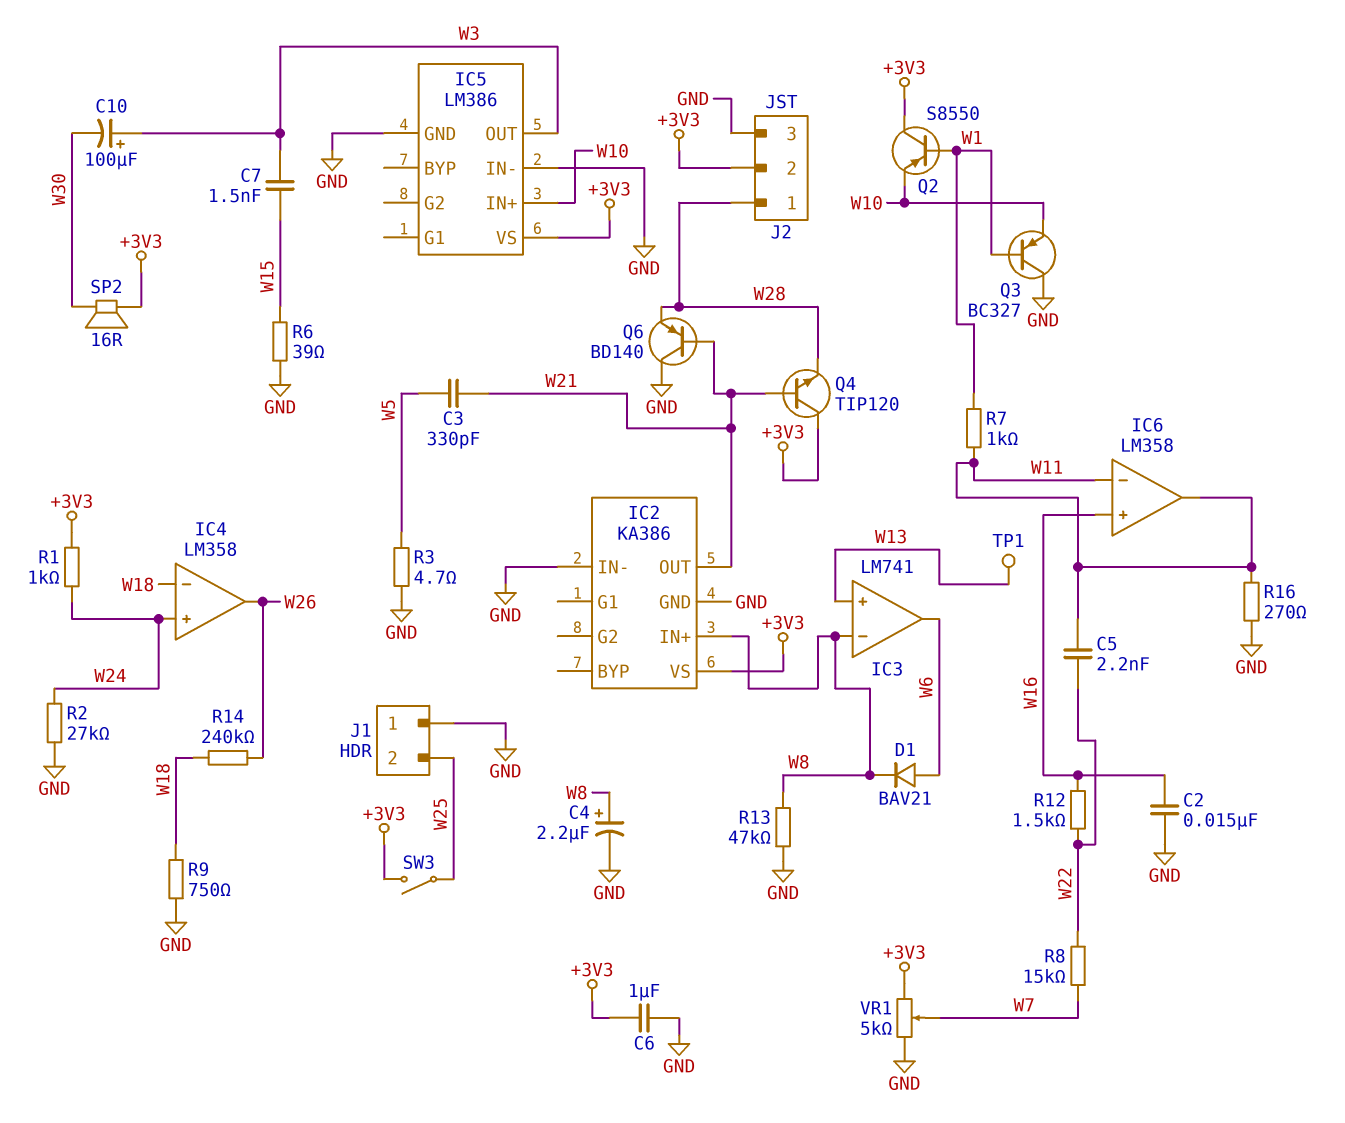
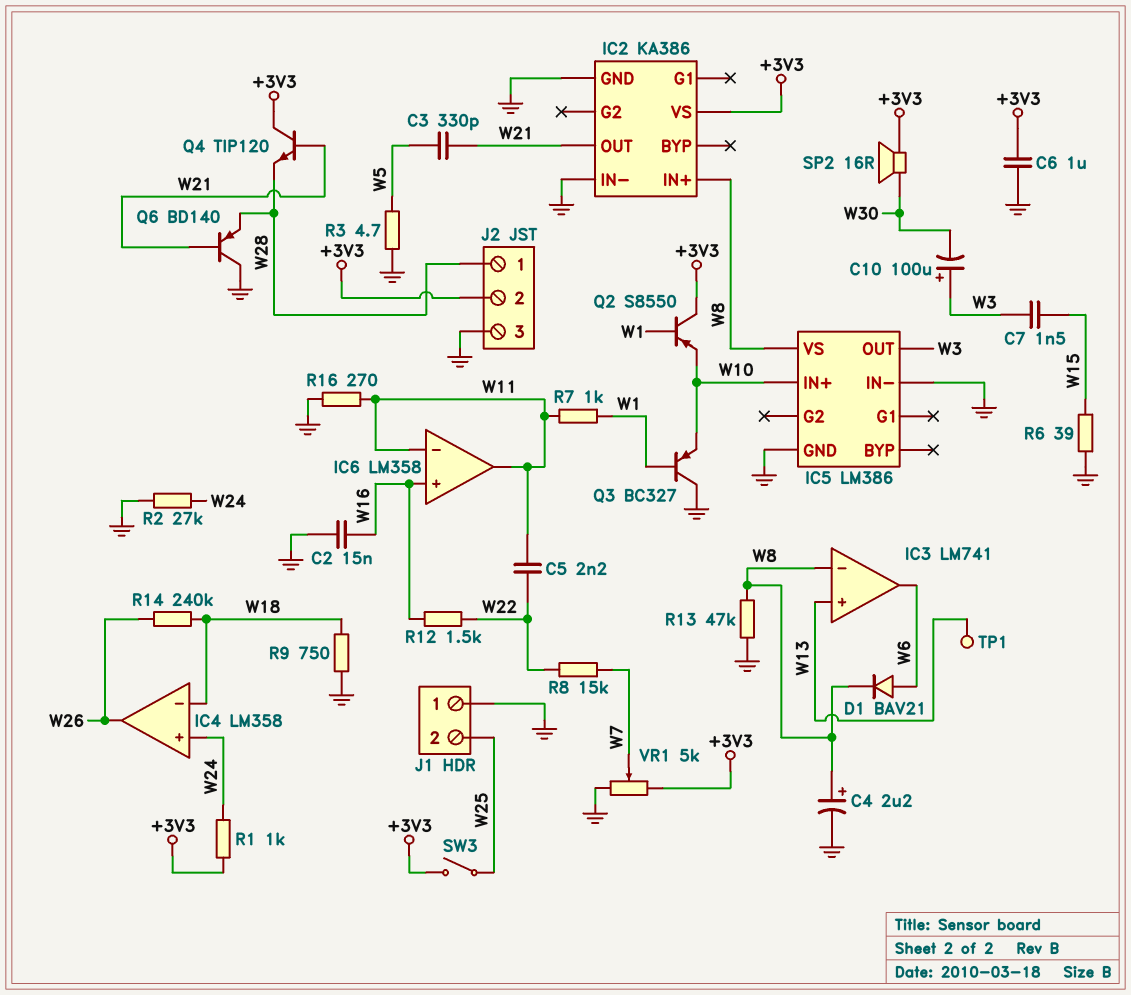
IC5 pin VS: +3V3 -> W8

